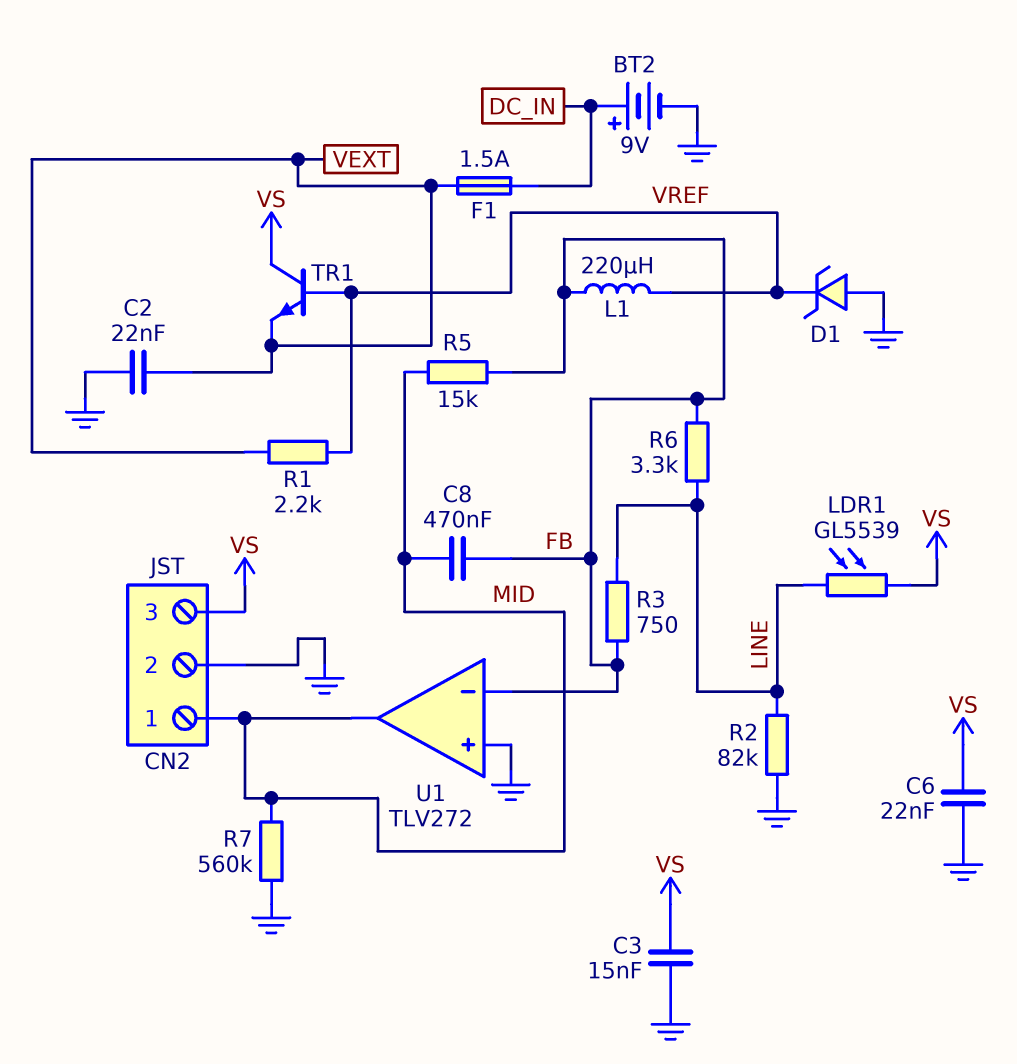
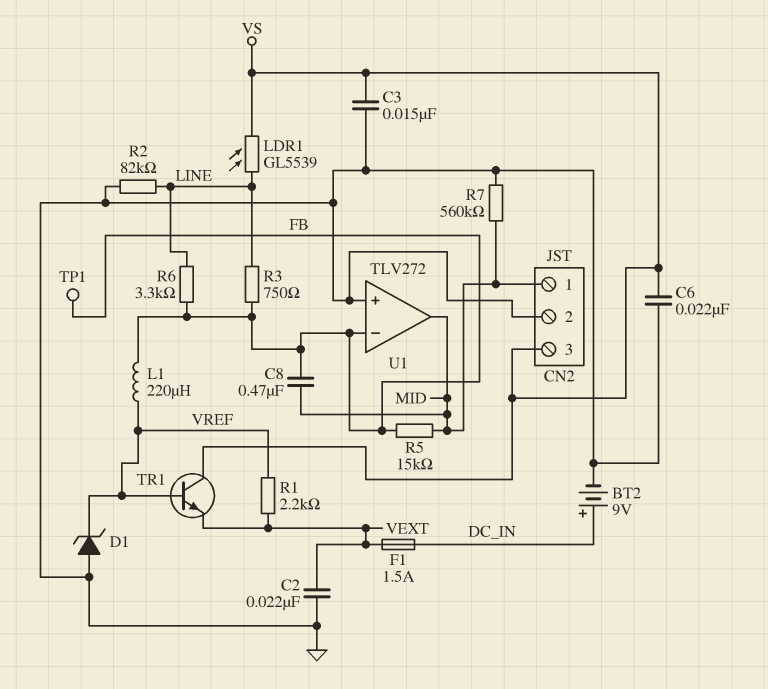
TP1: none -> test point (FB)

